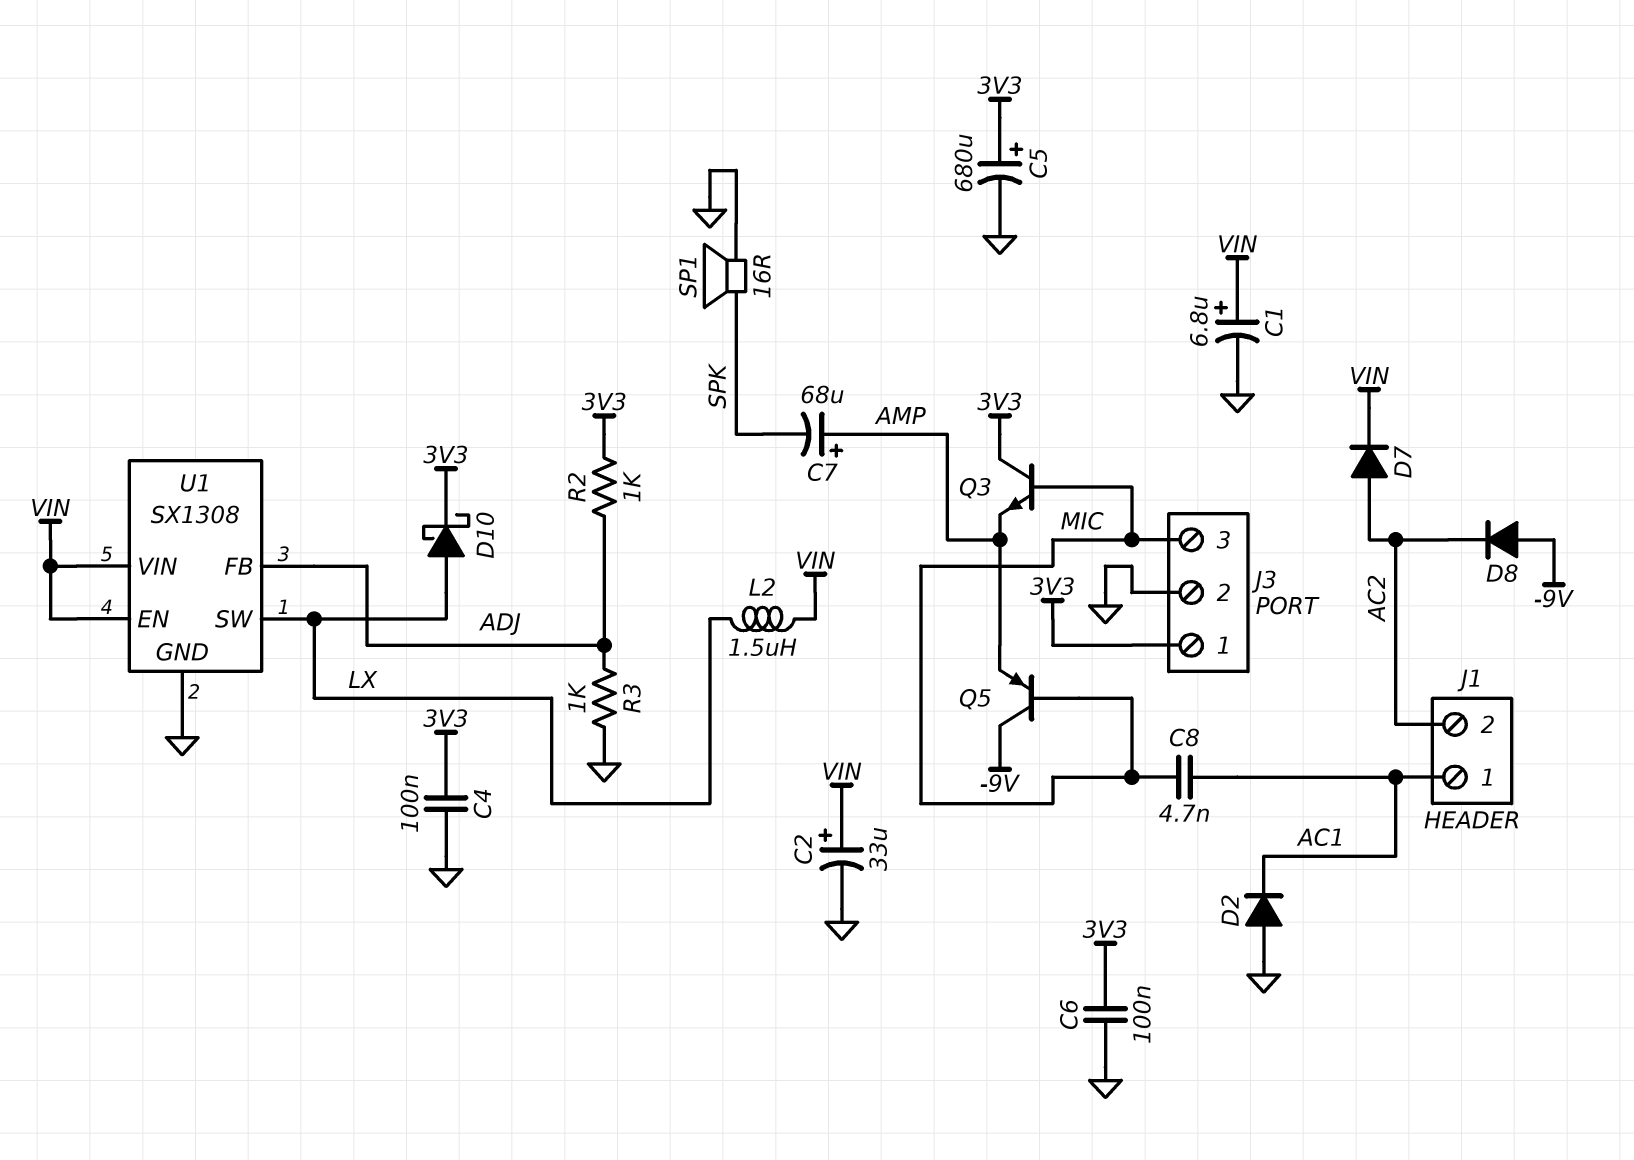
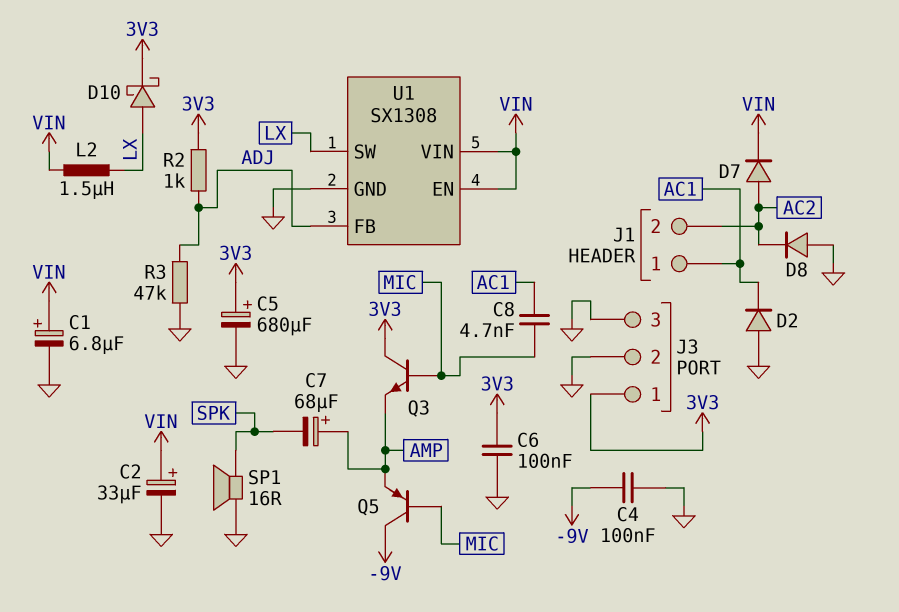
C4: 100nF (3V3, GND) -> 100nF (-9V, GND)
D8: diode (A -9V, K AC2) -> diode (A GND, K AC2)
J3 pin 3: MIC -> GND
R3: 1k (ADJ, GND) -> 47k (ADJ, GND)

